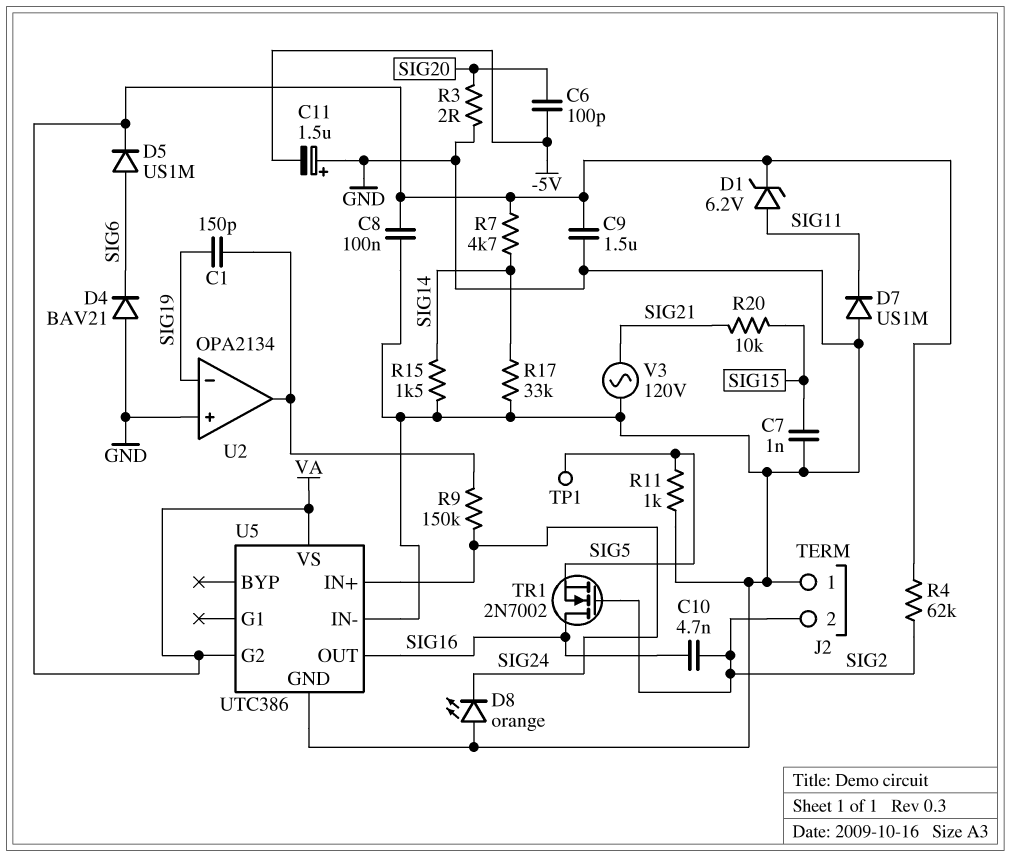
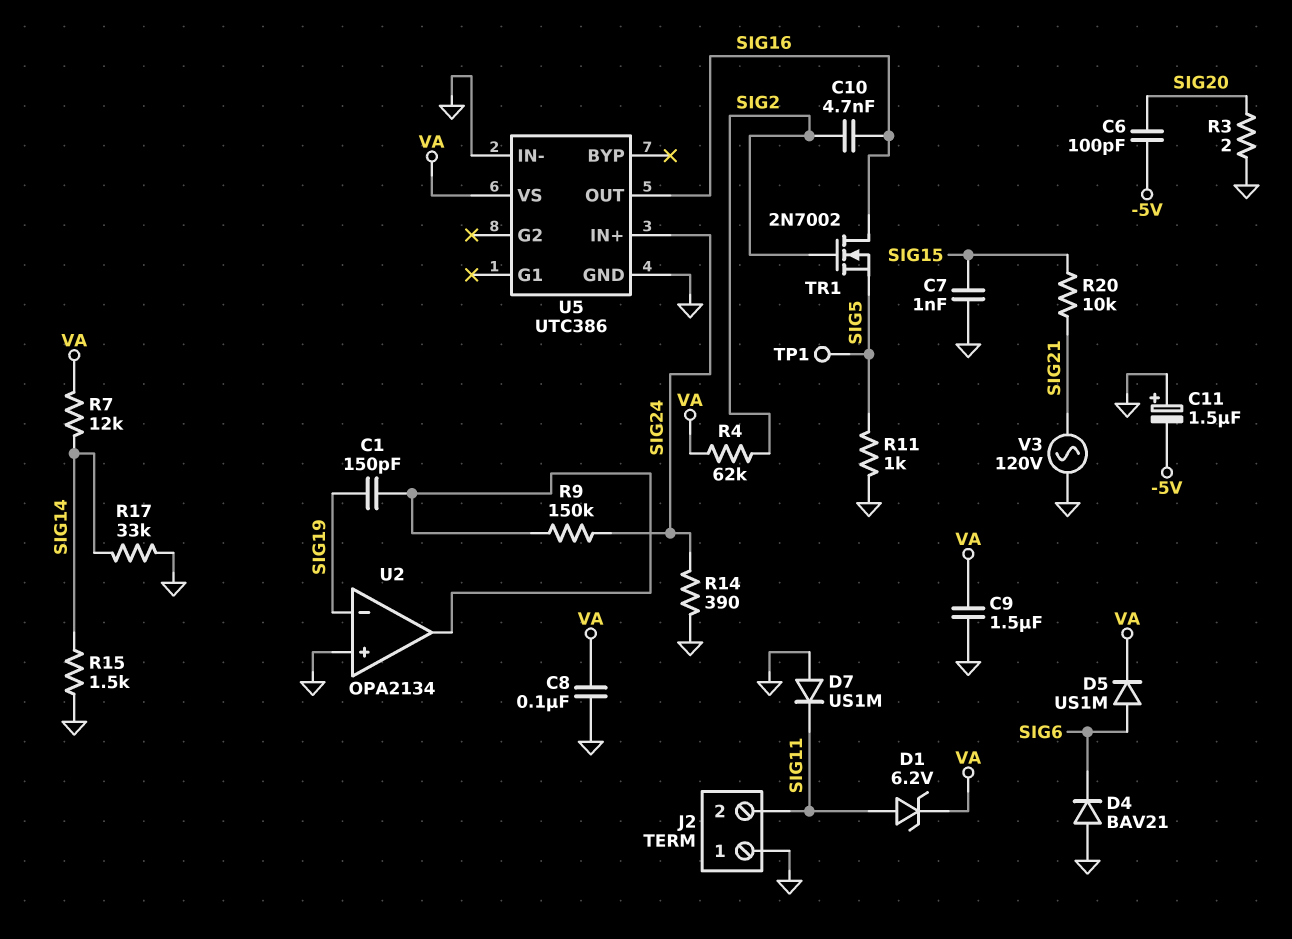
D8: LED orange (A GND, K SIG24) -> none
J2 pin 2: SIG2 -> SIG11
R7: 4.7k (SIG14, VA) -> 12k (SIG14, VA)
R14: none -> 390 (GND, SIG24)
U5 pin G2: VA -> none

